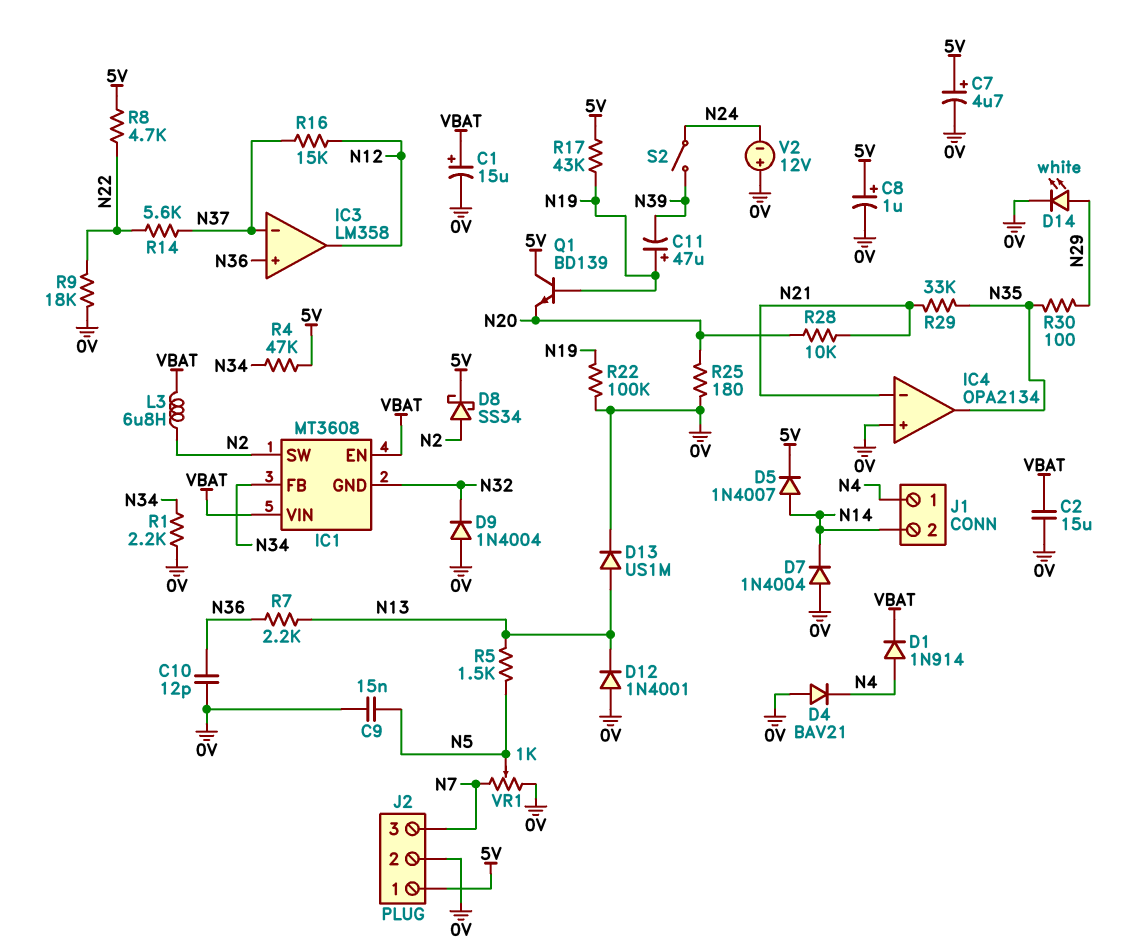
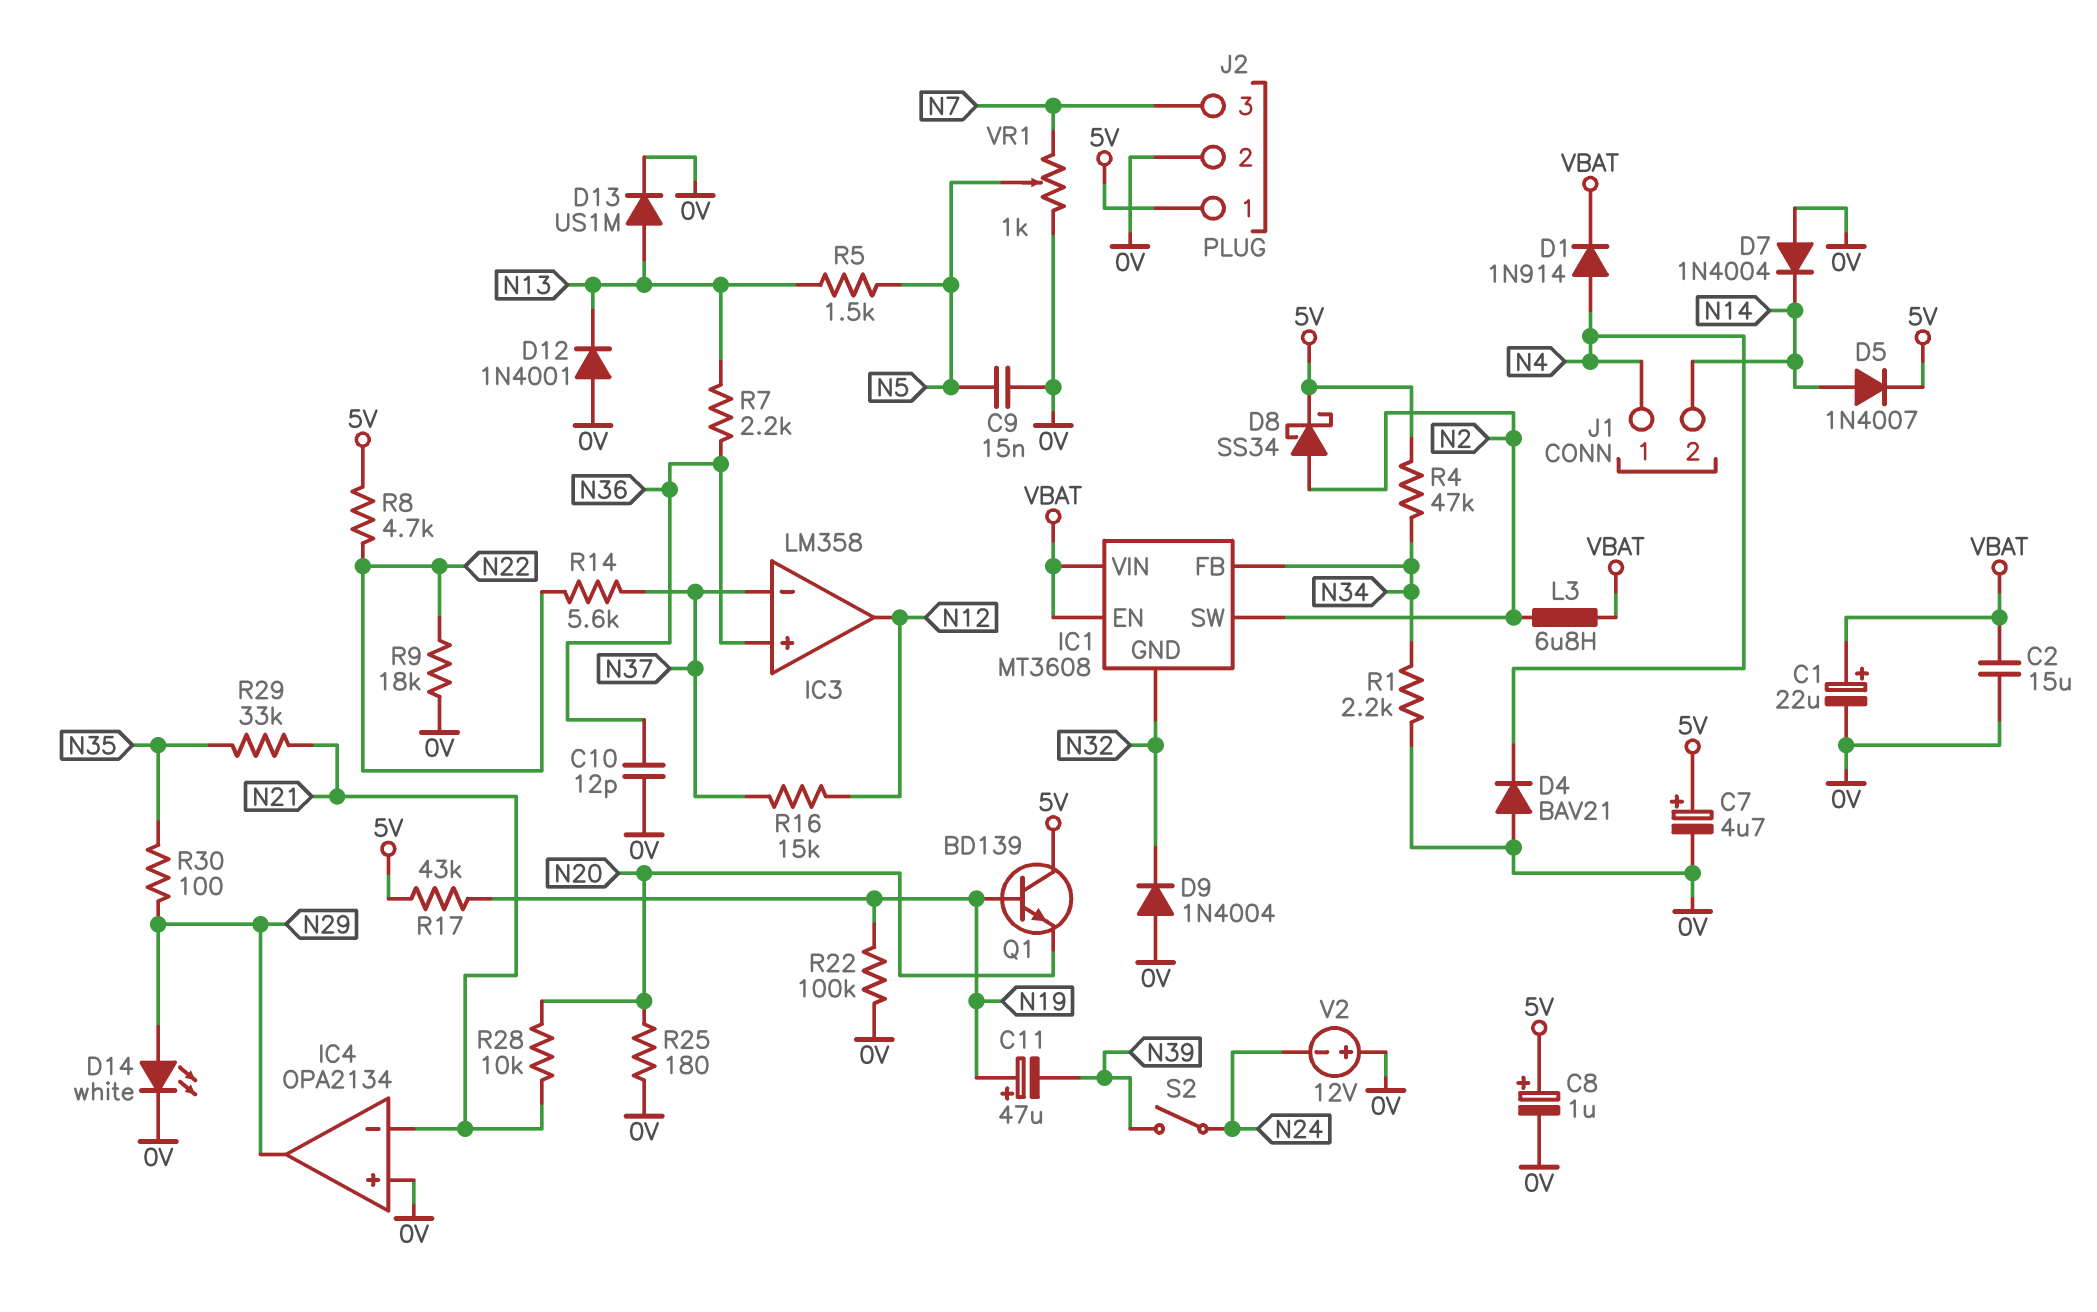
C1: 15uF (plus VBAT, minus 0V) -> 22uF (plus VBAT, minus 0V)
IC4 pin out: N35 -> N29

